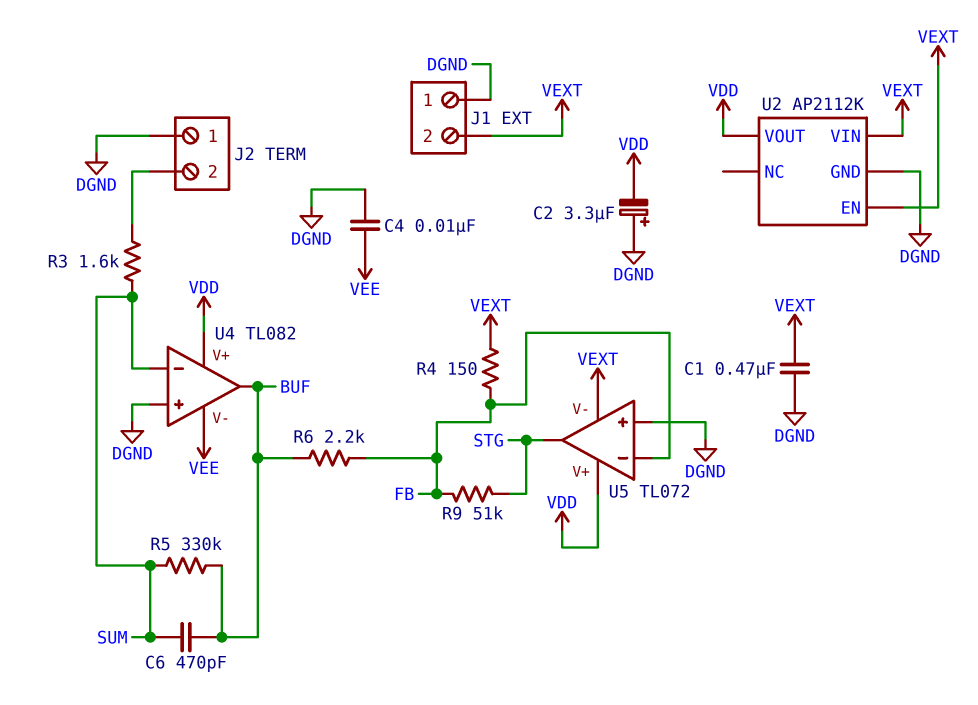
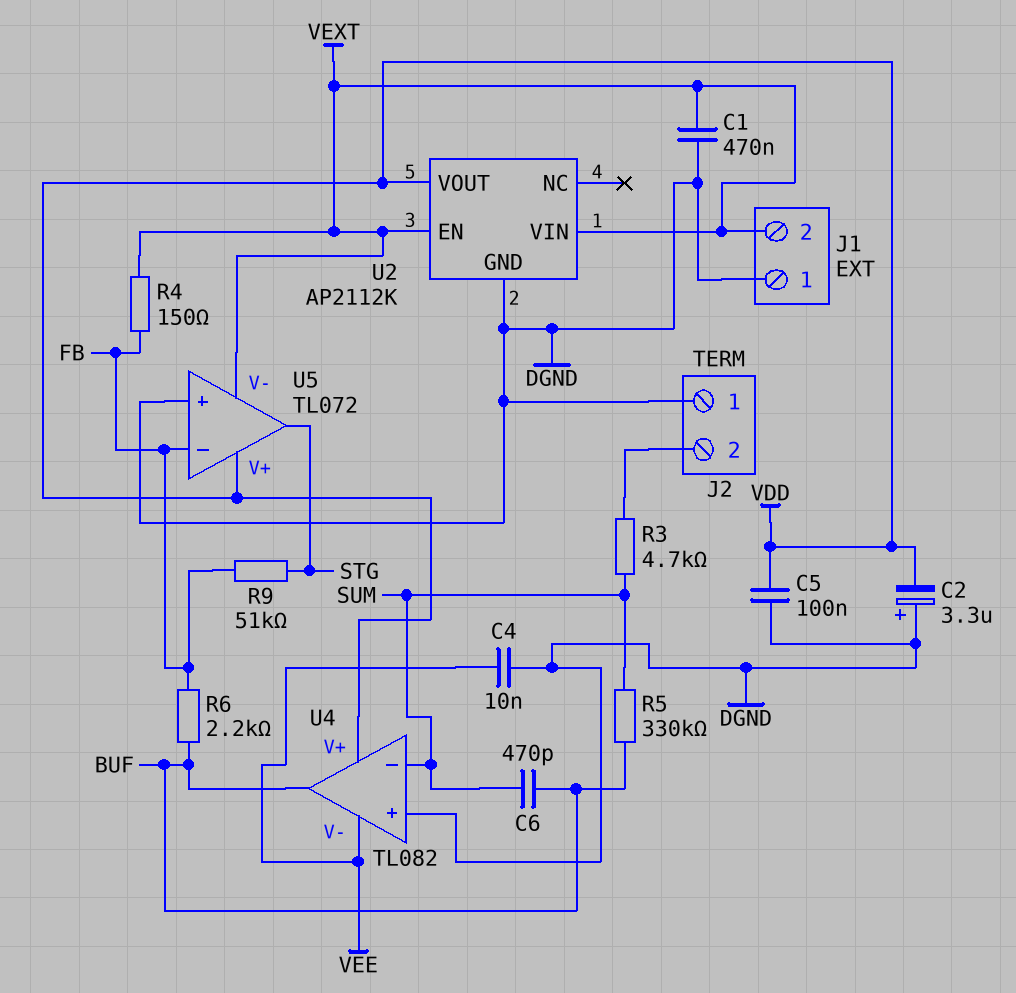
C5: none -> 100nF (DGND, VDD)
R3: 1.6k (J2/2, SUM) -> 4.7k (J2/2, SUM)

